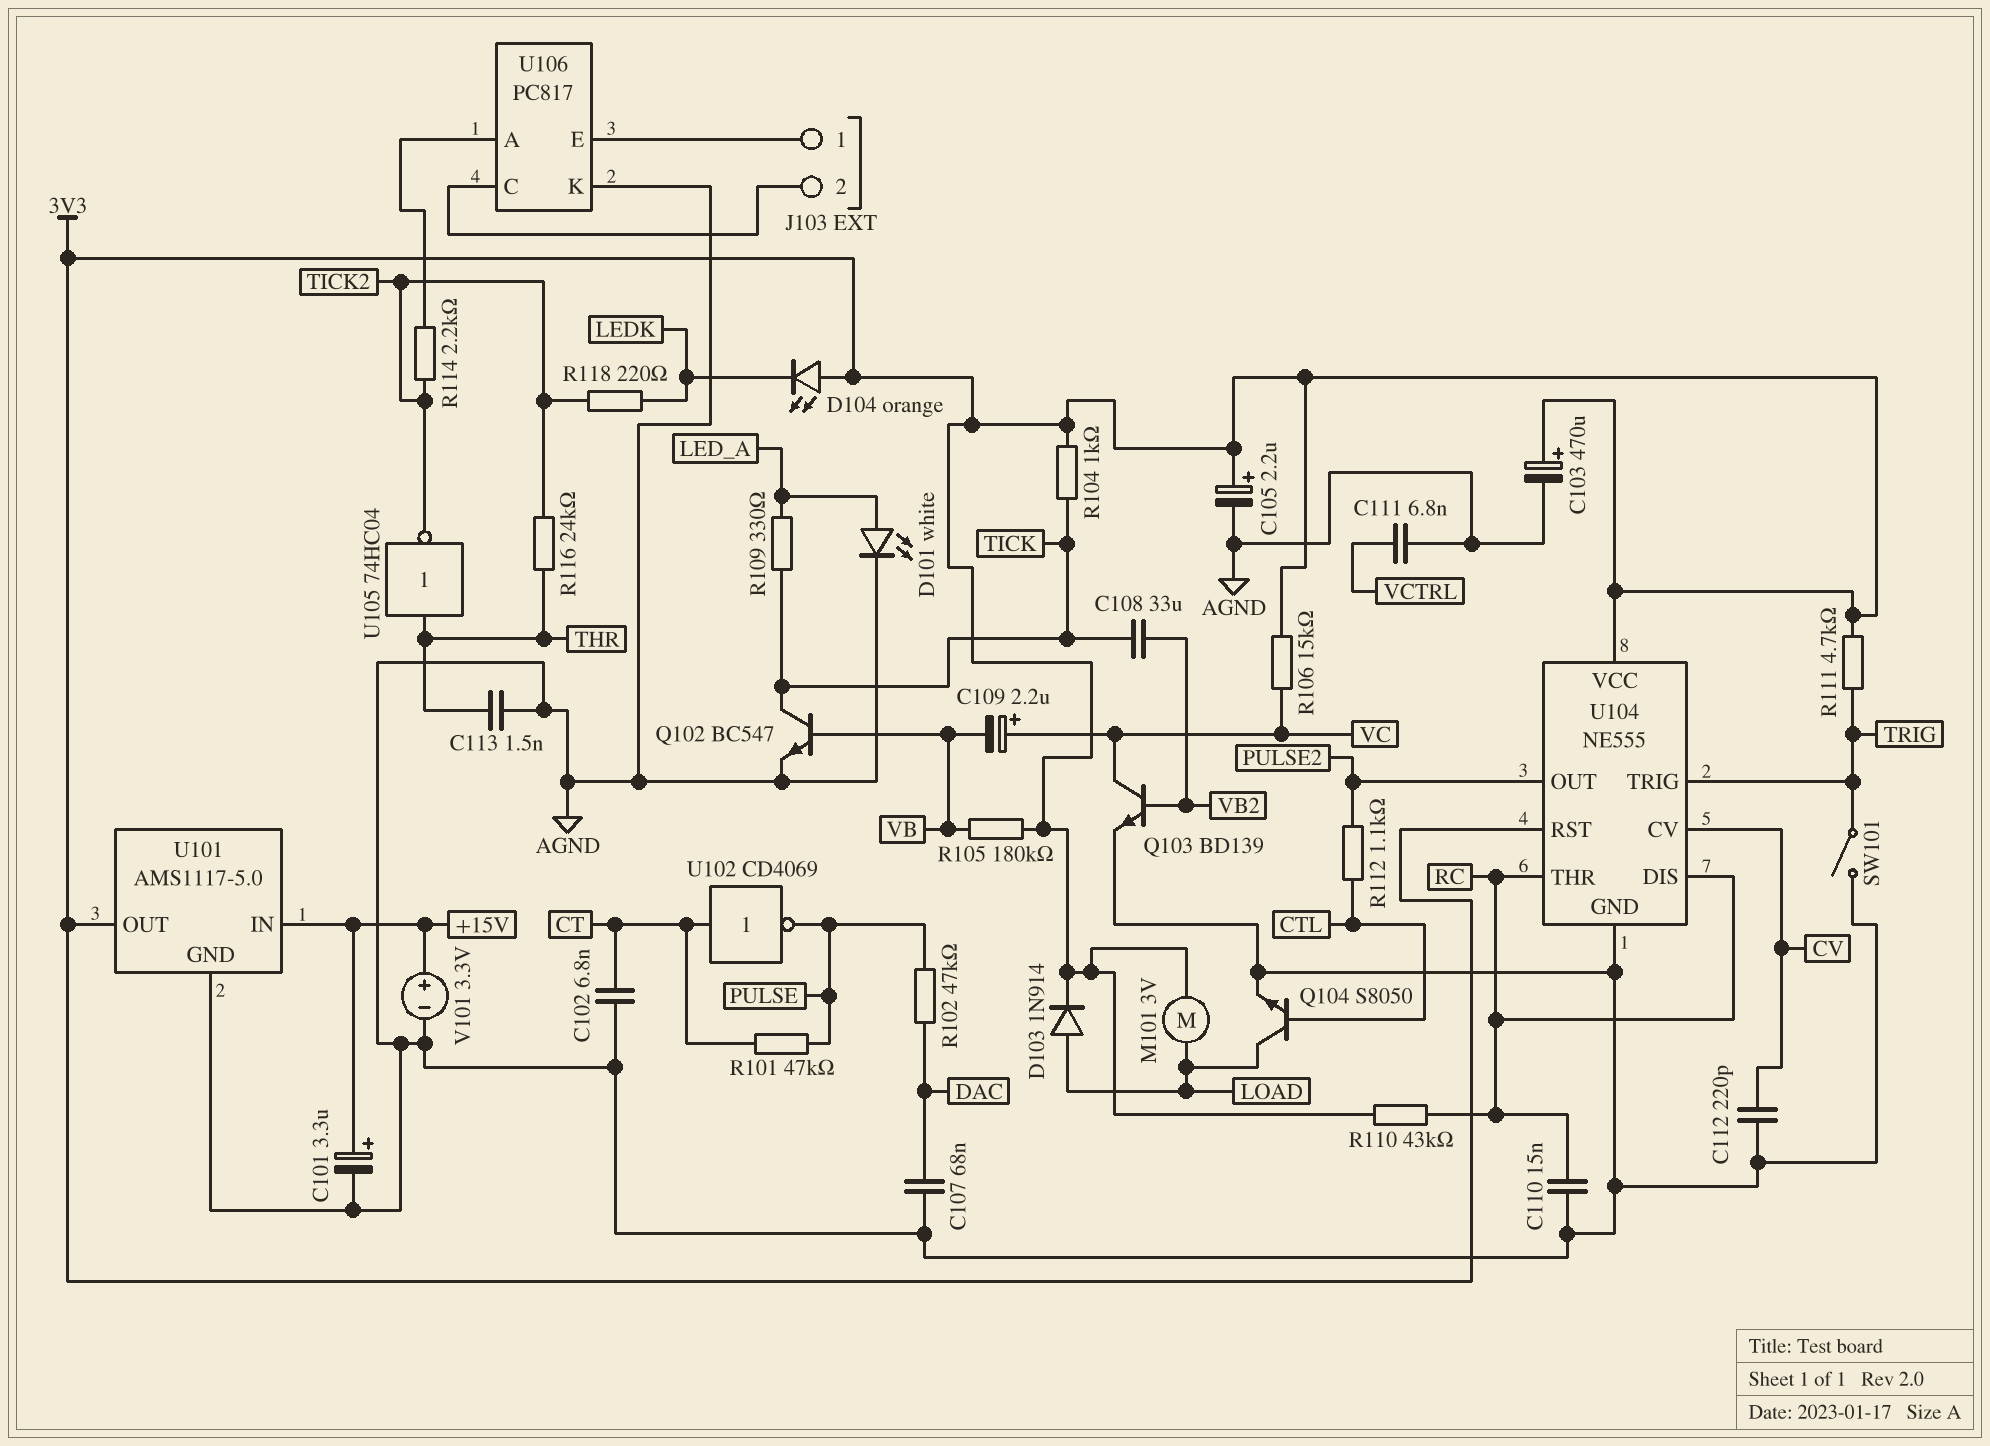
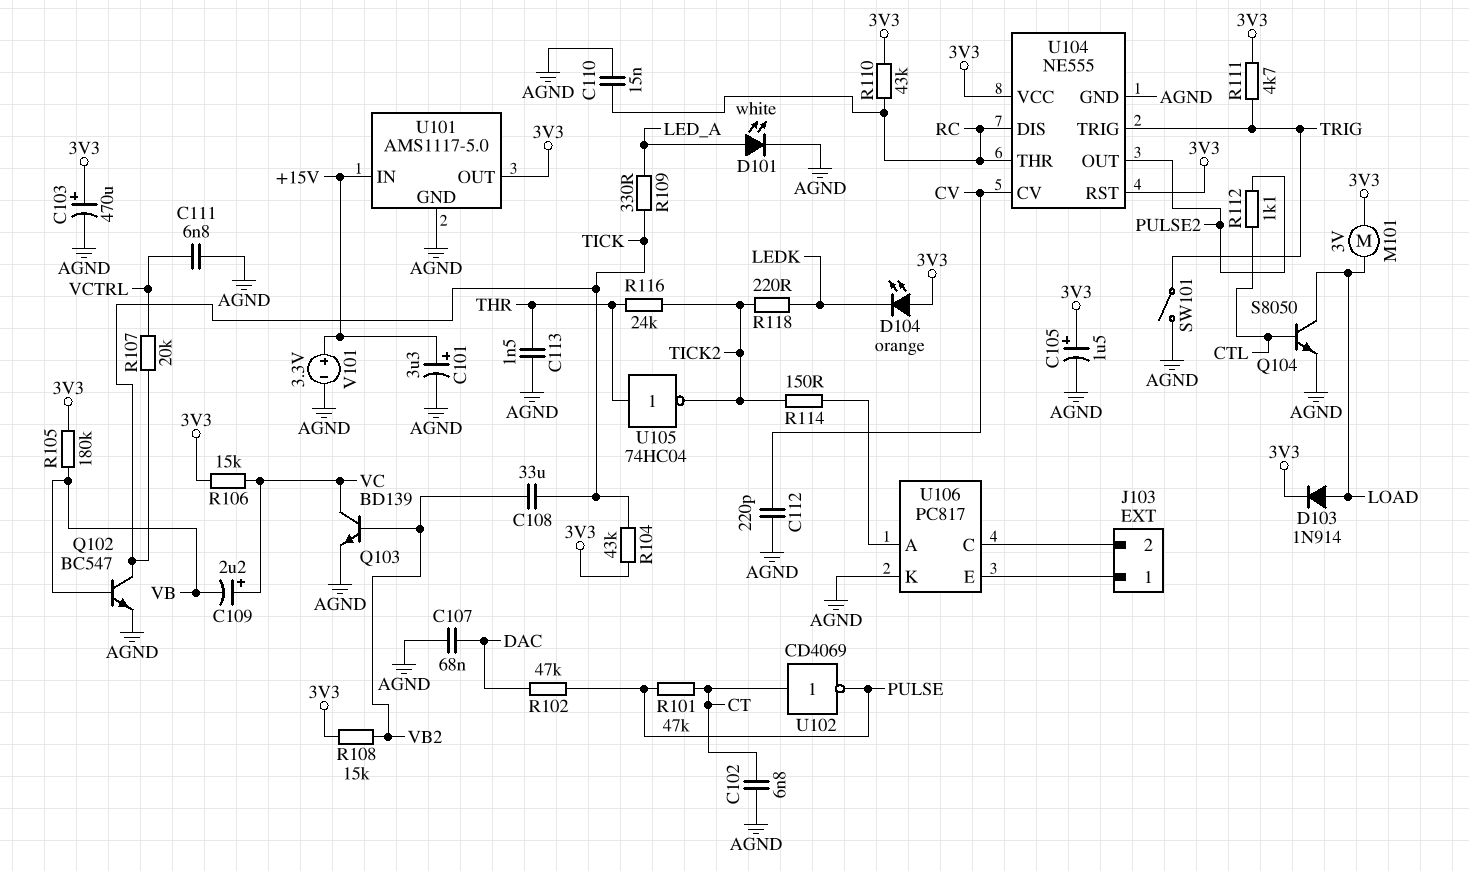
C105: 2.2uF (plus 3V3, minus AGND) -> 1.5uF (plus 3V3, minus AGND)
R104: 1k (3V3, TICK) -> 43k (3V3, TICK)
R107: none -> 20k (TICK, VCTRL)
R108: none -> 15k (3V3, VB2)
R114: 2.2k (TICK2, U106/A) -> 150 (TICK2, U106/A)

